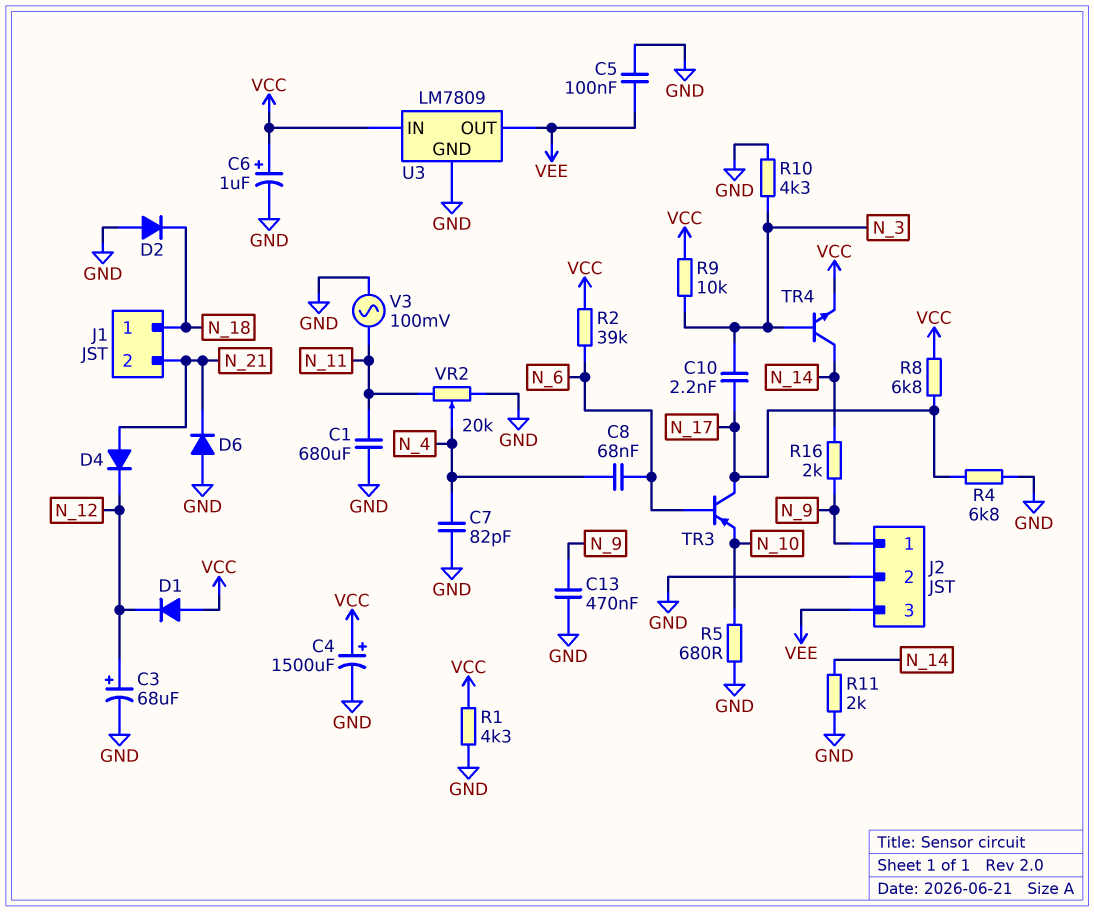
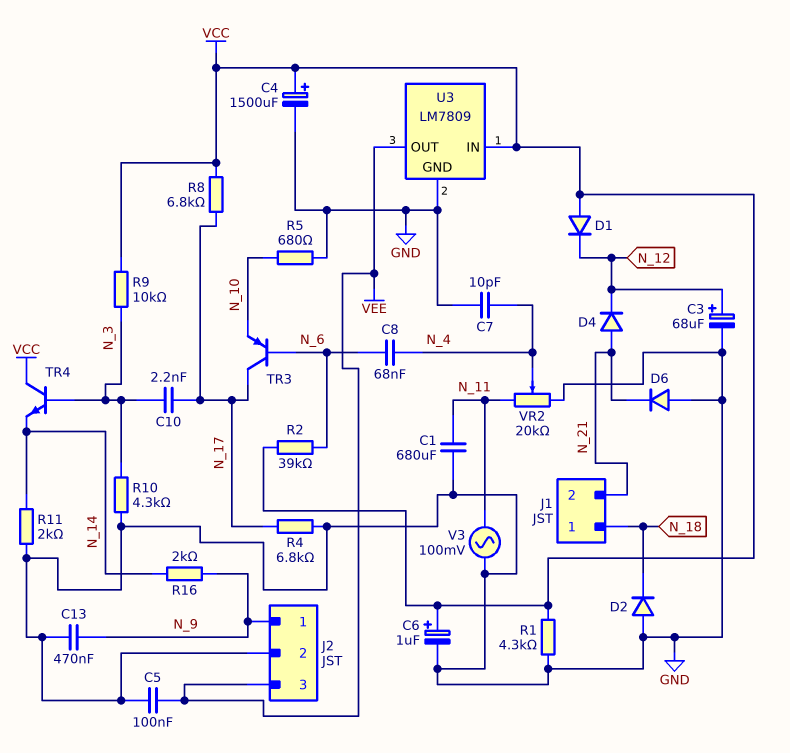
C7: 82pF (GND, N_4) -> 10pF (GND, N_4)
TR4: NPN (B N_3, C N_14, E VCC) -> NPN (B N_3, C VCC, E N_14)

